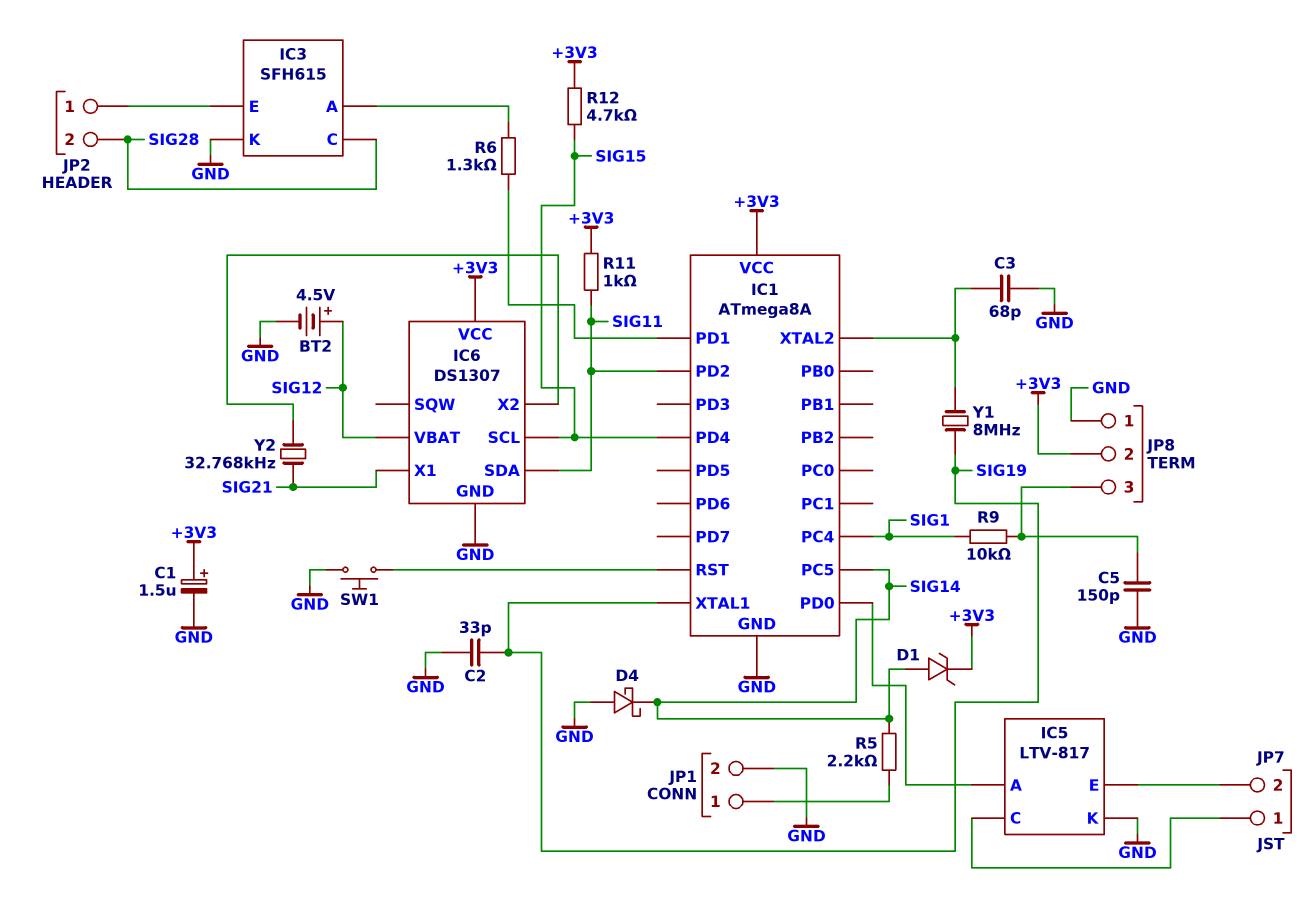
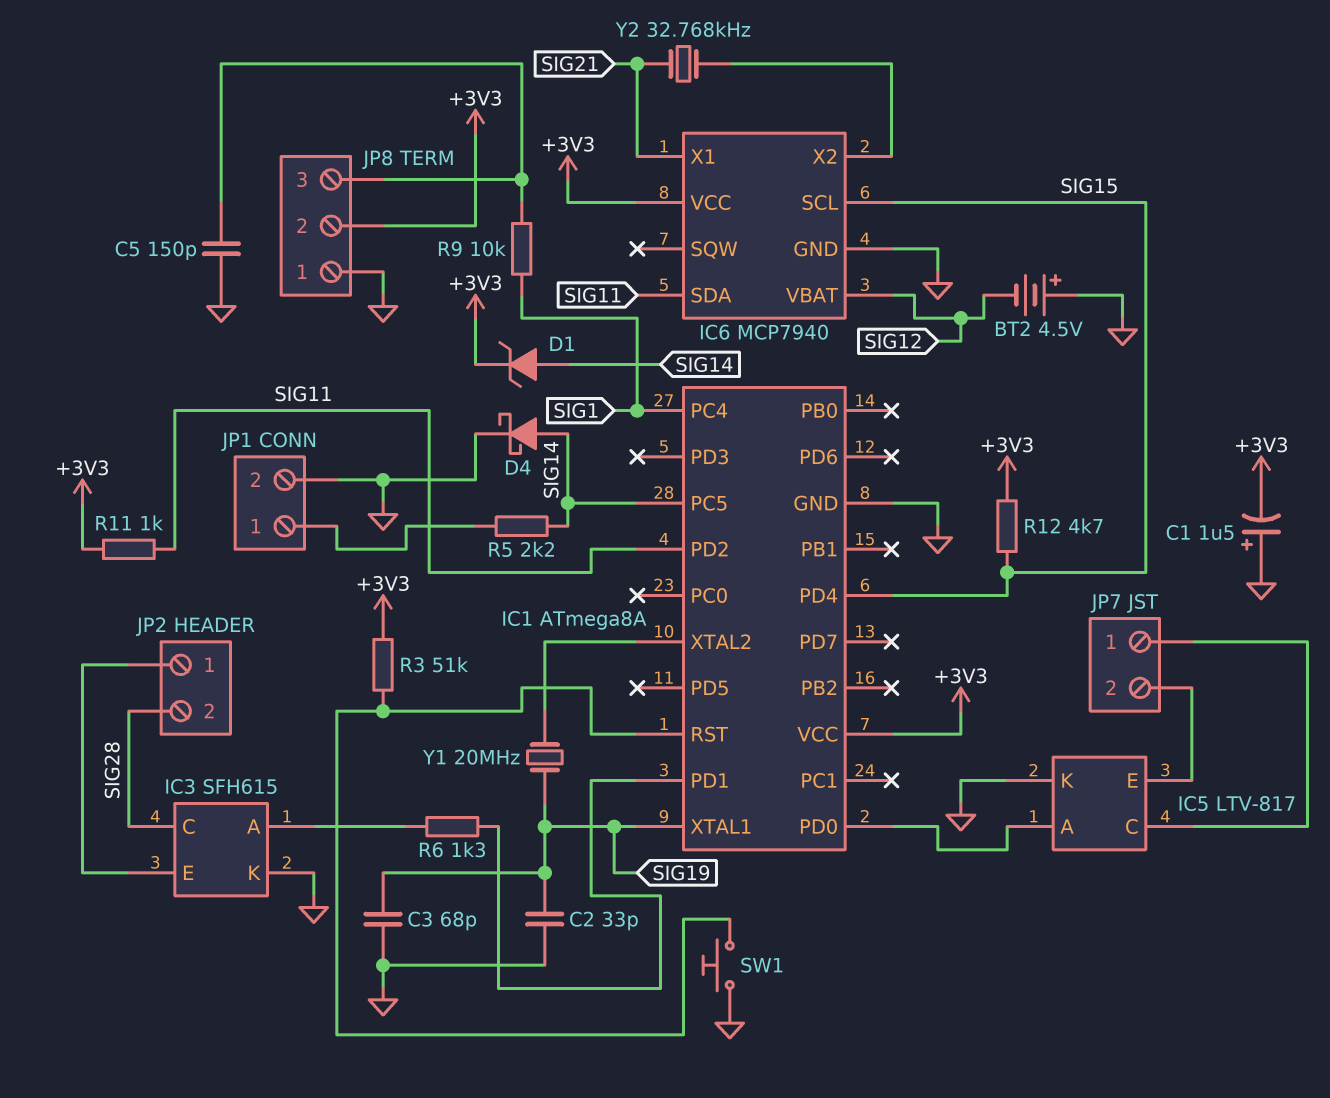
BT2: 4.5V (plus SIG12, minus GND) -> 4.5V (plus GND, minus SIG12)
C1: 1.5uF (plus +3V3, minus GND) -> 1.5uF (plus GND, minus +3V3)
C3: 68pF (GND, IC1/XTAL2) -> 68pF (GND, SIG19)
D4: schottky (A GND, K SIG14) -> schottky (A SIG14, K GND)
IC6: DS1307 -> MCP7940
R3: none -> 51k (+3V3, IC1/RST)
Y1: 8MHz (IC1/XTAL2, SIG19) -> 20MHz (IC1/XTAL2, SIG19)

